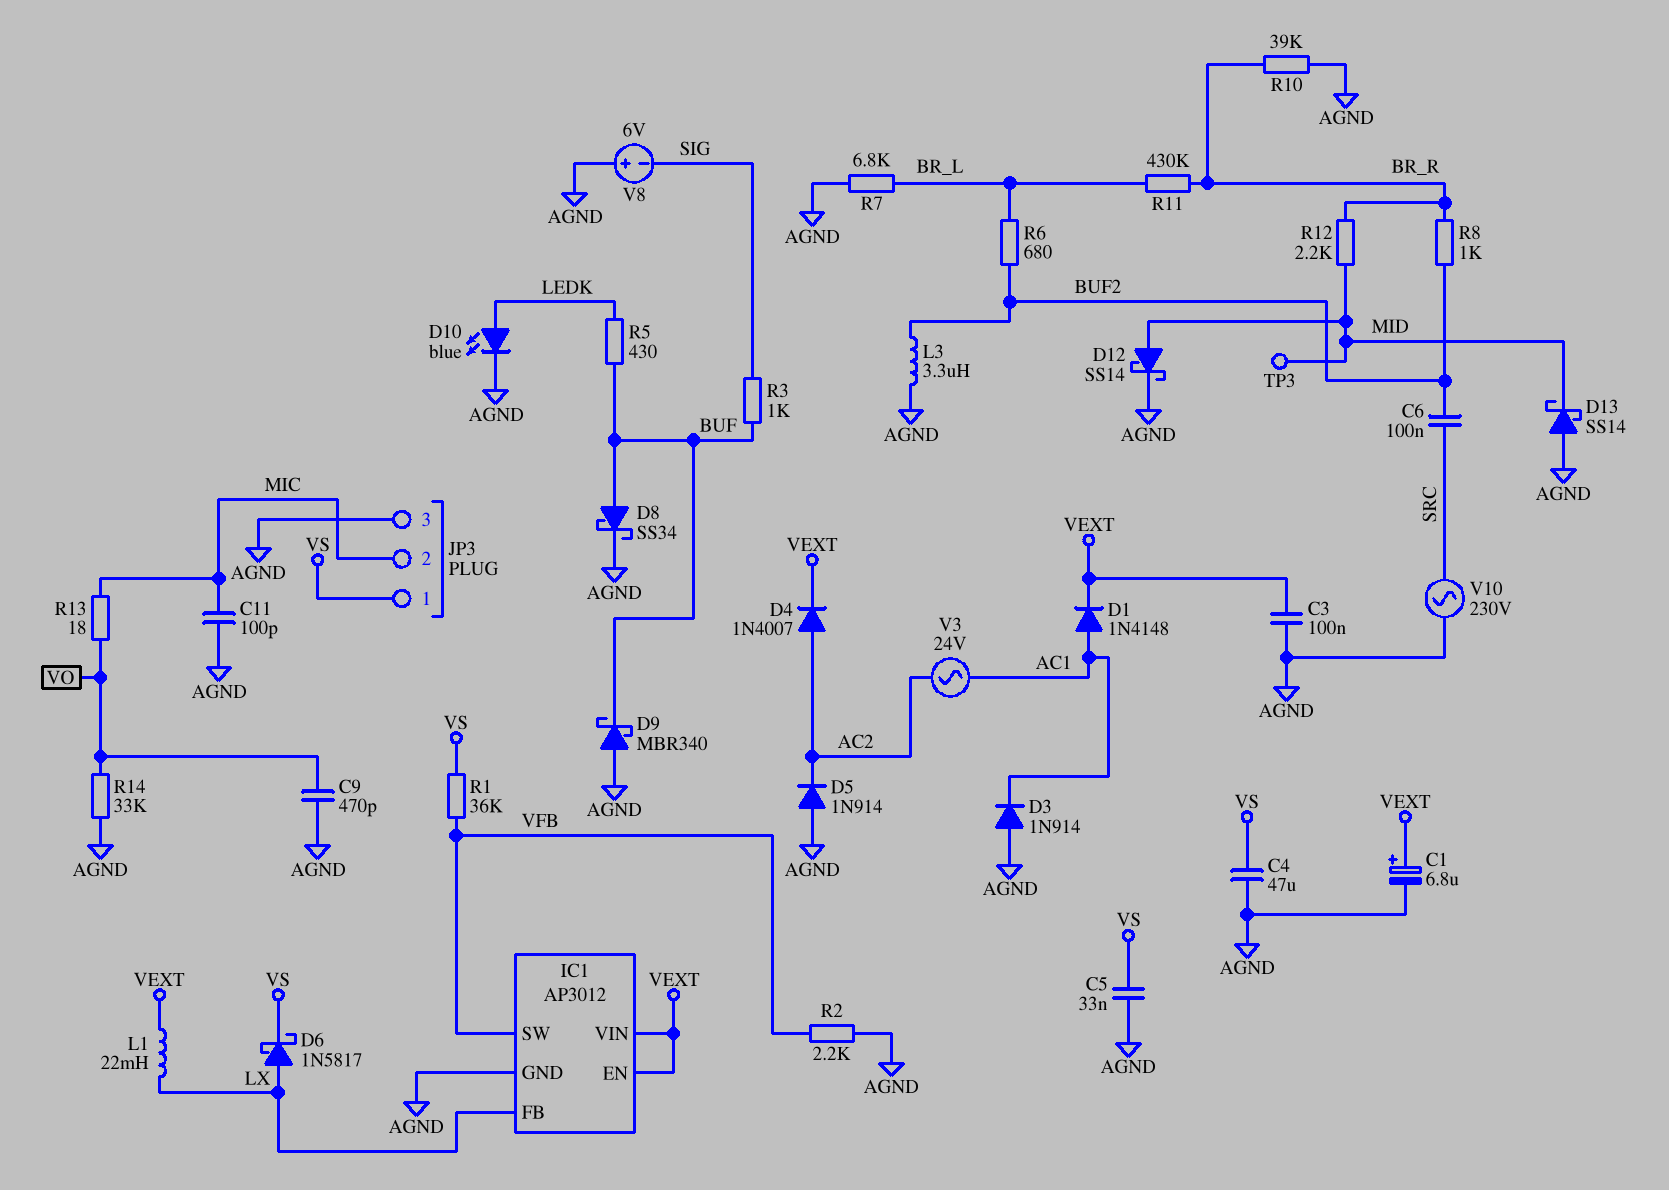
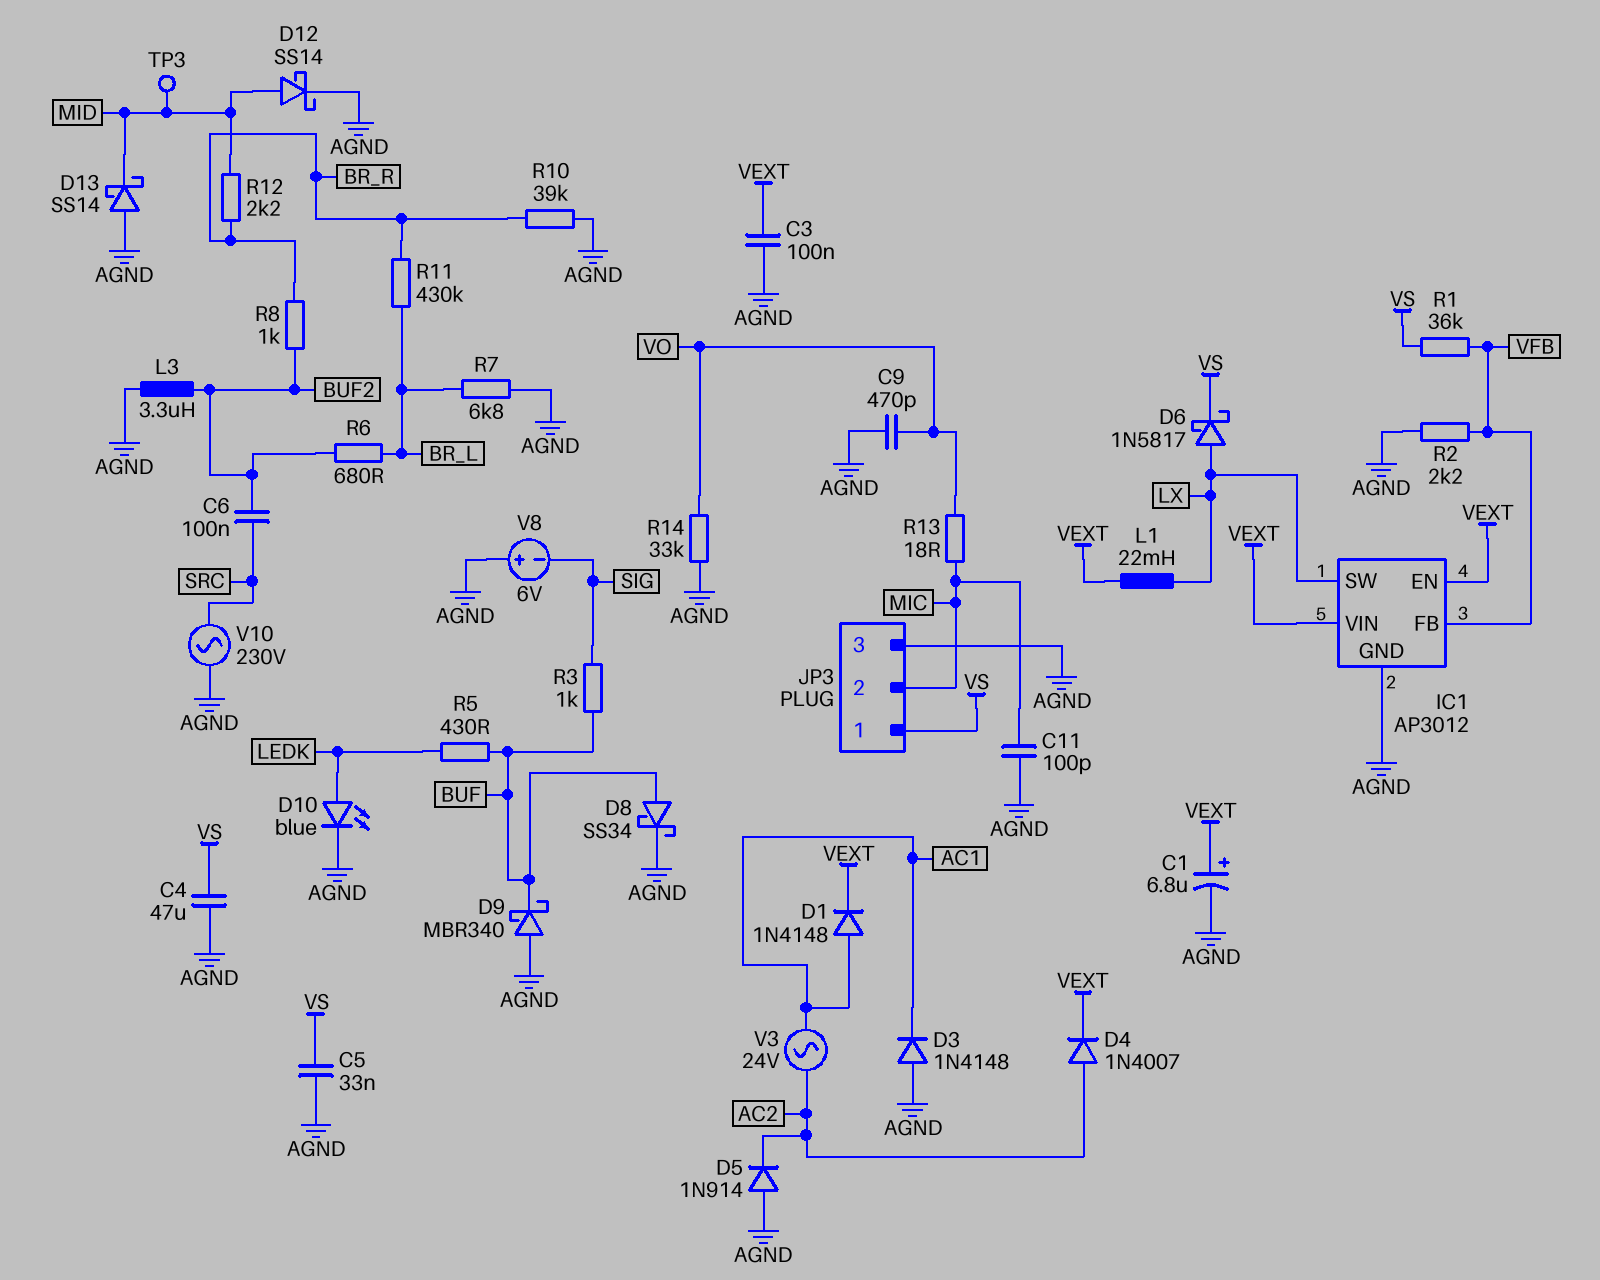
D3: diode 1N914 (A AGND, K AC1) -> diode 1N4148 (A AGND, K AC1)
IC1 pin FB: LX -> VFB
IC1 pin SW: VFB -> LX

